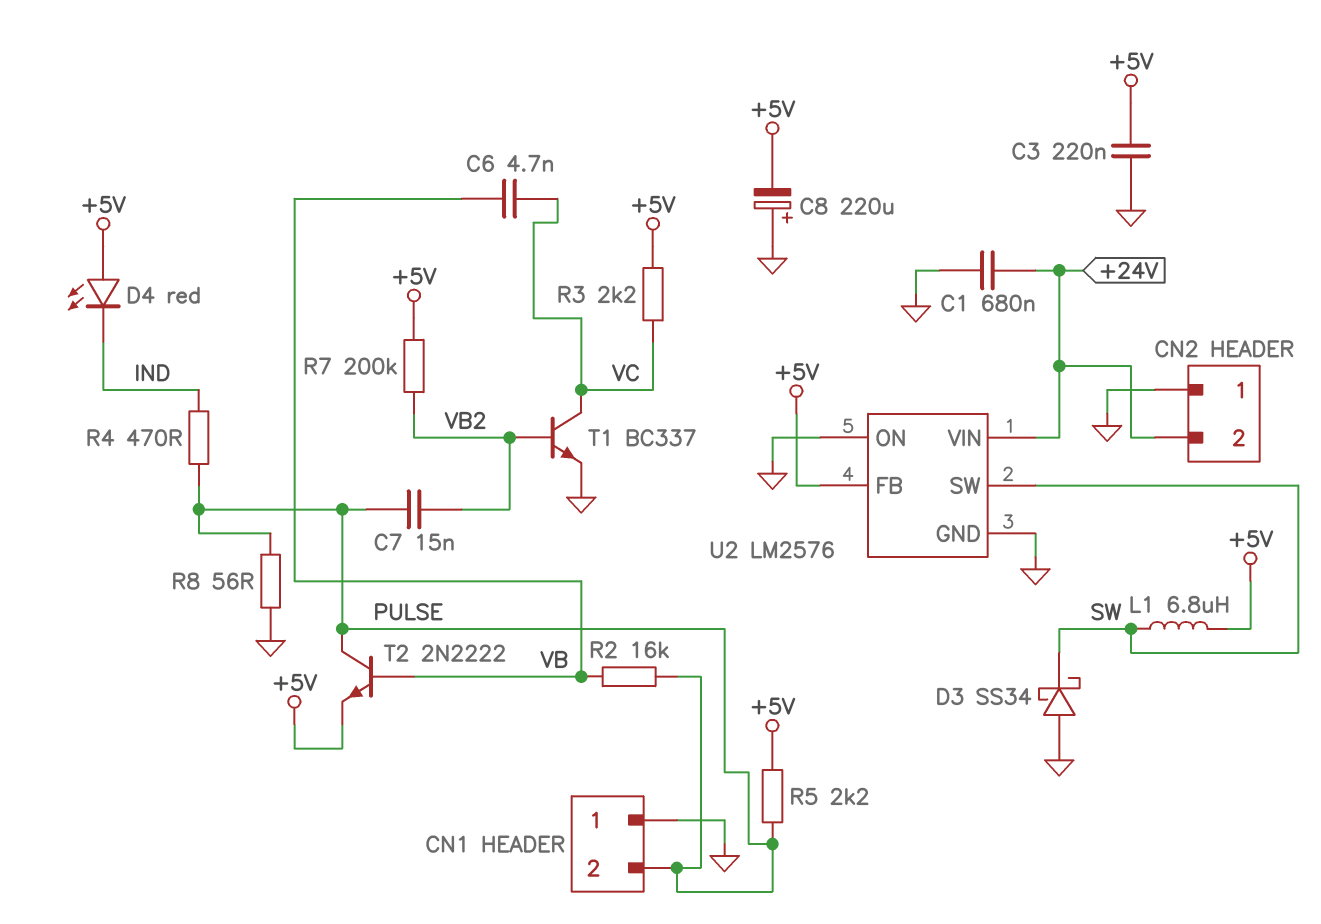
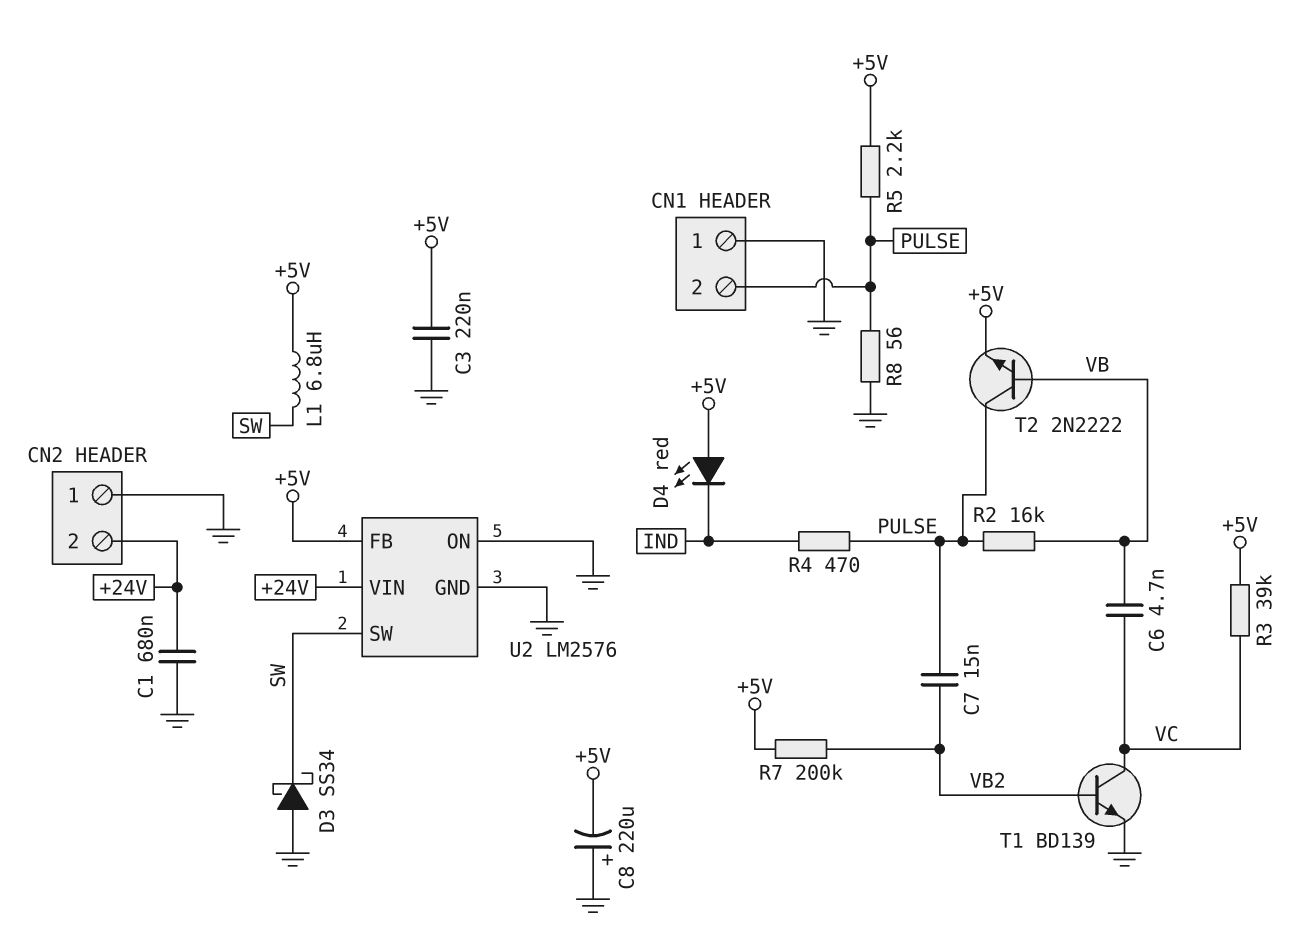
R3: 2.2k (+5V, VC) -> 39k (+5V, VC)
T1: NPN BC337 (B VB2, C VC, E GND) -> NPN BD139 (B VB2, C VC, E GND)

